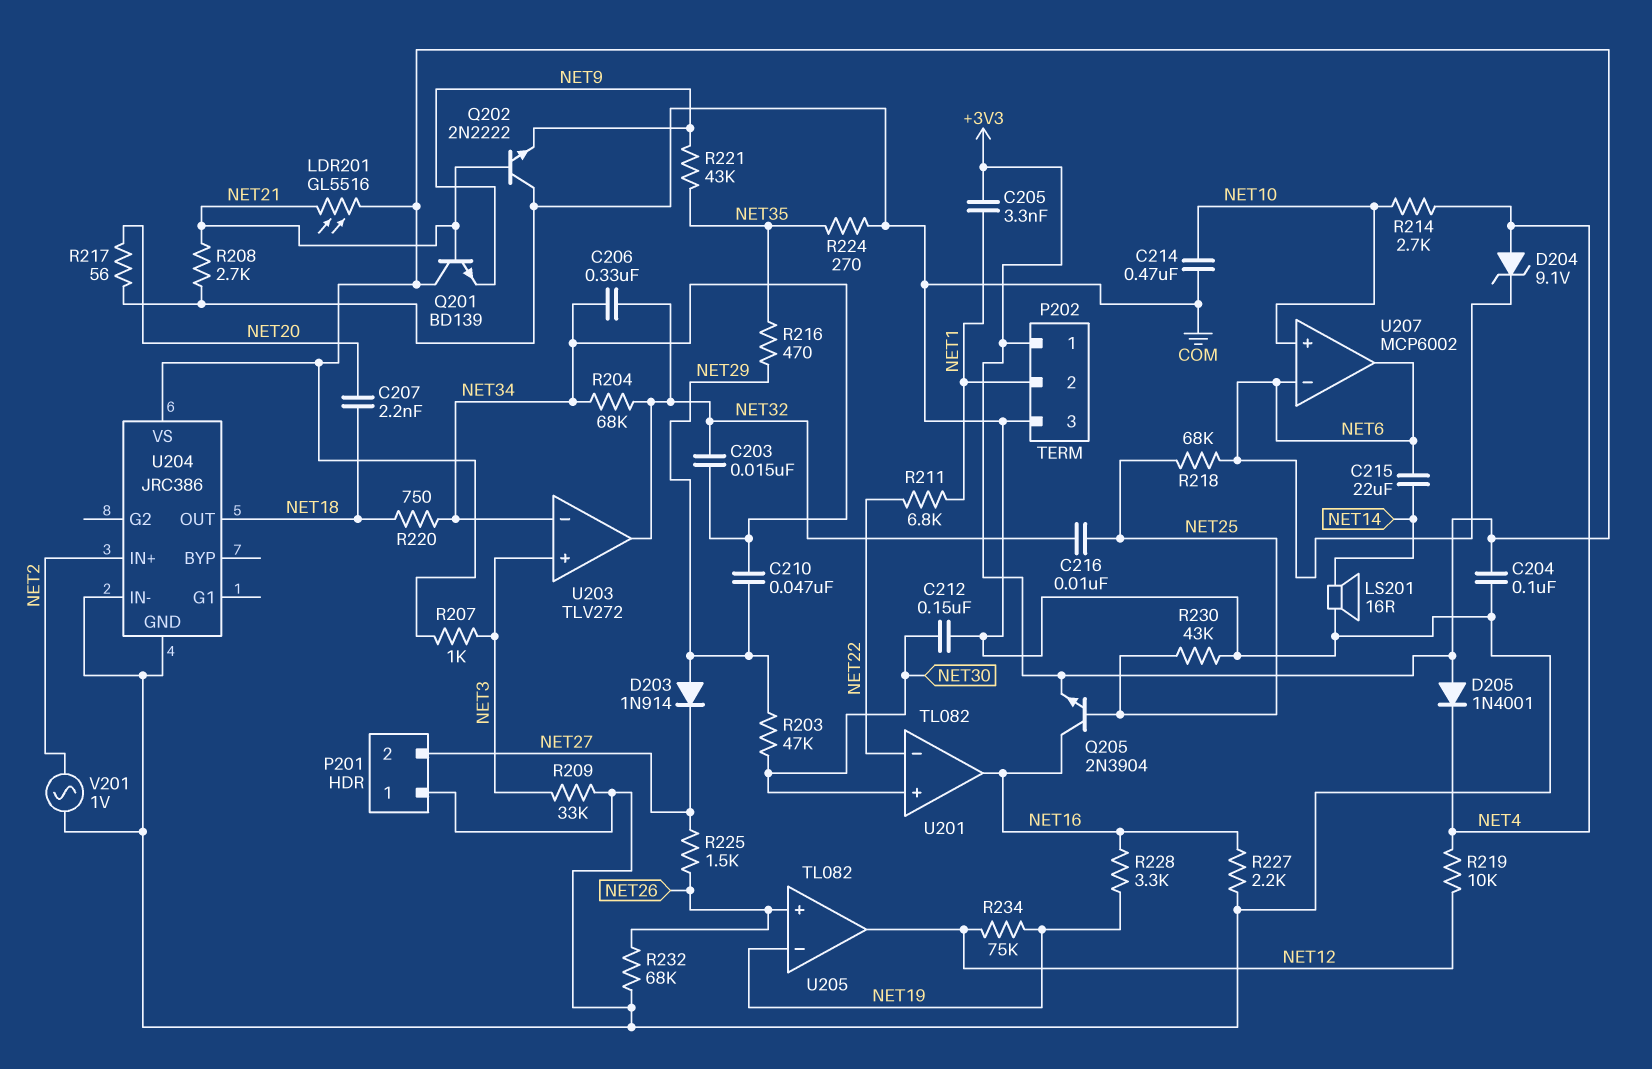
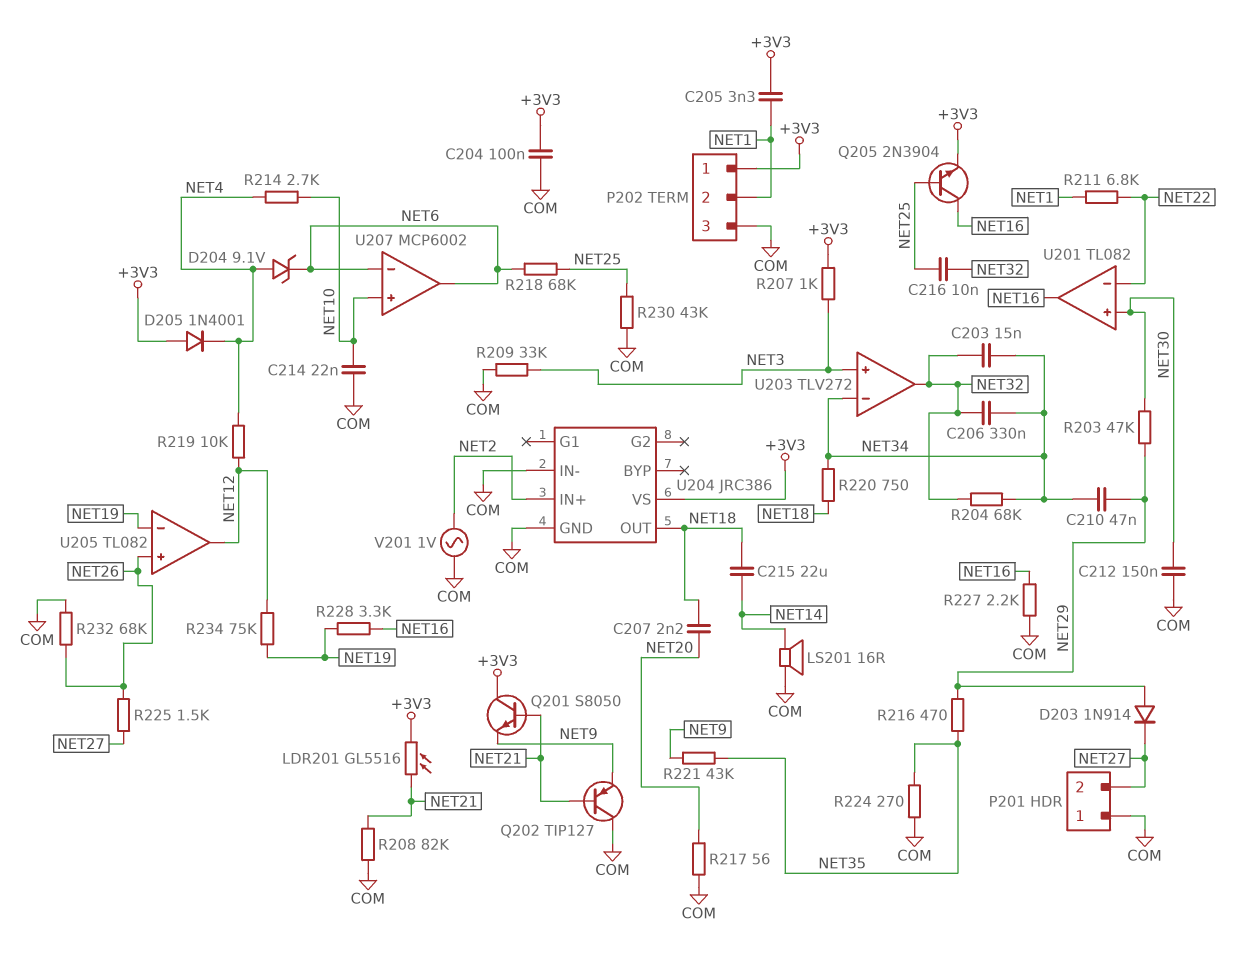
C214: 470nF (COM, NET10) -> 22nF (COM, NET10)
C215: 22uF (NET6, NET14) -> 22uF (NET14, NET18)
Q201: NPN BD139 (B NET21, C +3V3, E NET9) -> NPN S8050 (B NET21, C +3V3, E NET9)
Q202: NPN 2N2222 (B NET21, C COM, E NET9) -> PNP TIP127 (B NET21, C COM, E NET9)
R208: 2.7k (COM, NET21) -> 82k (COM, NET21)

